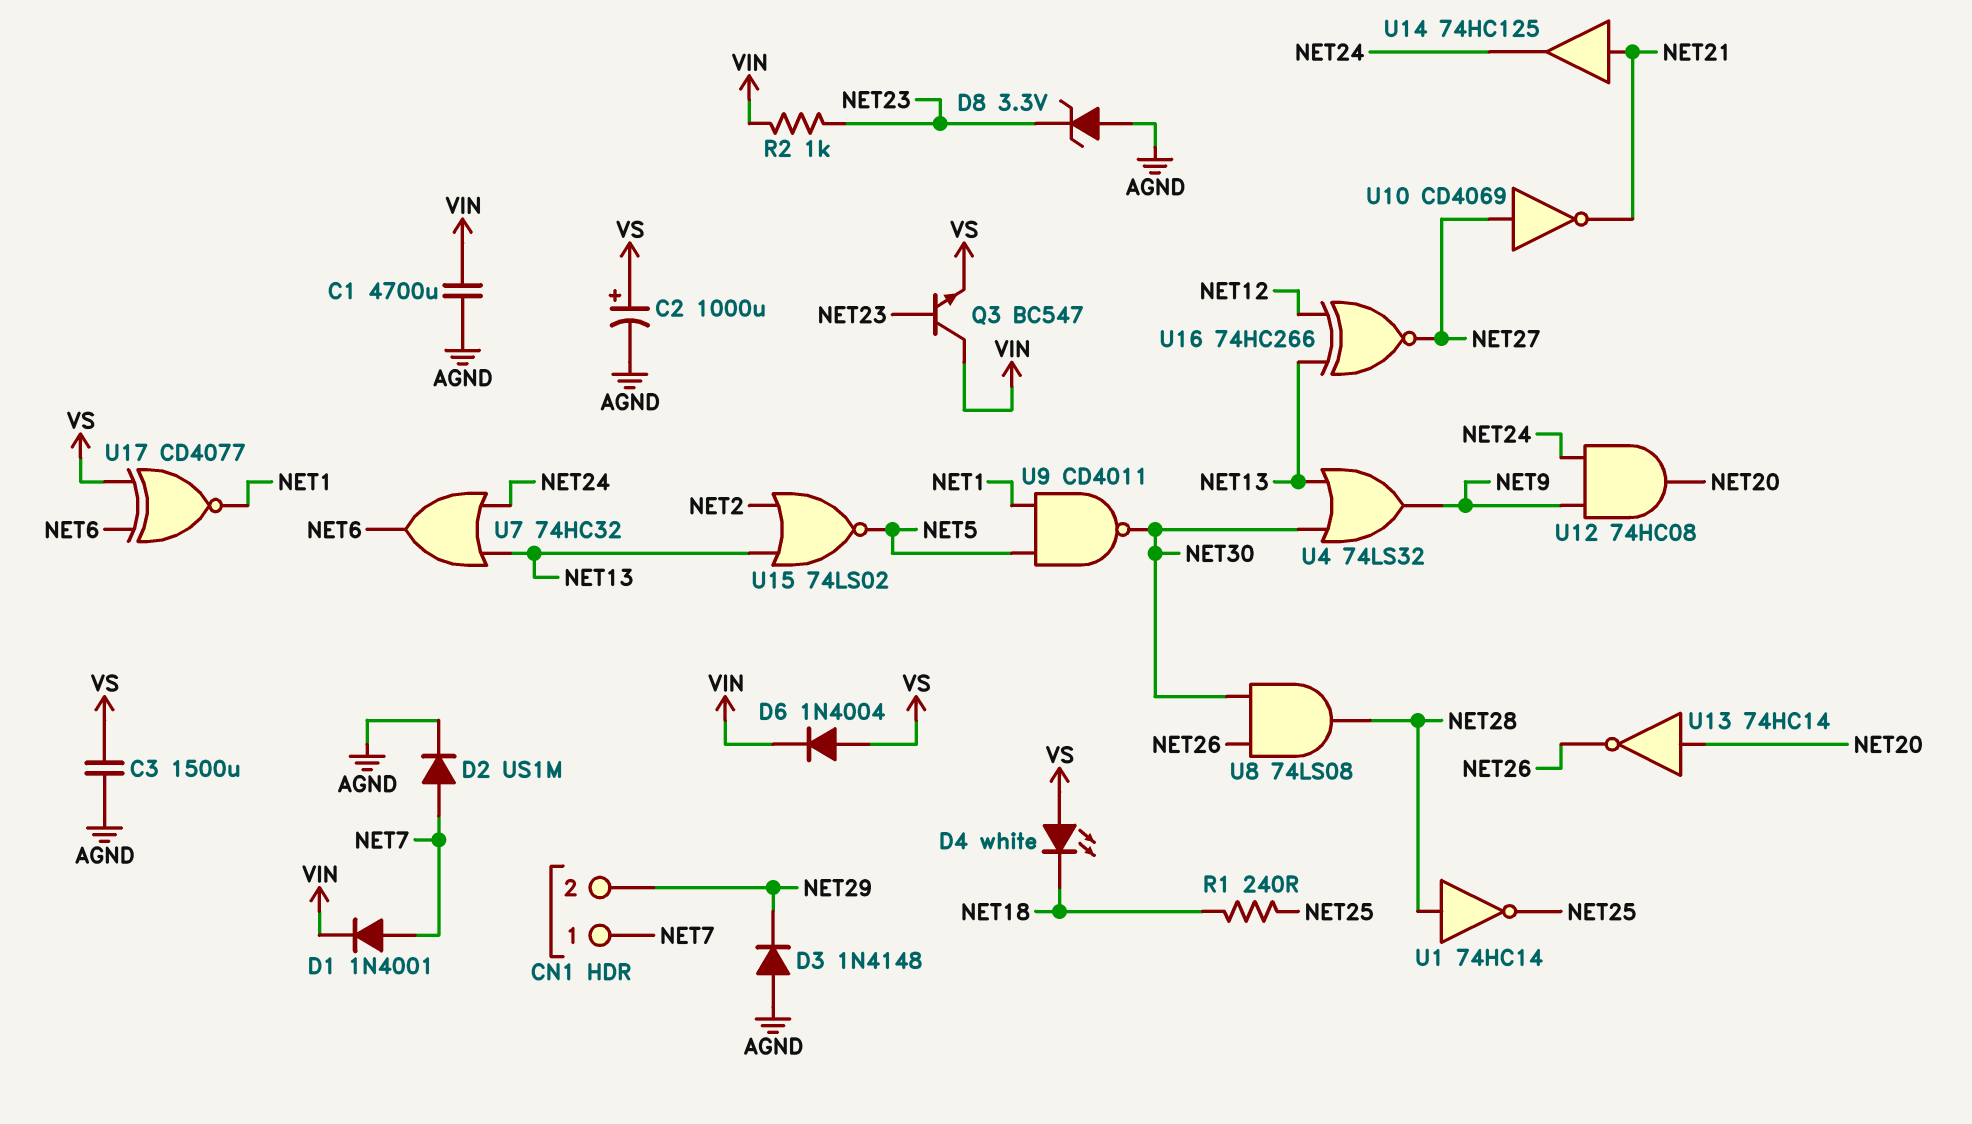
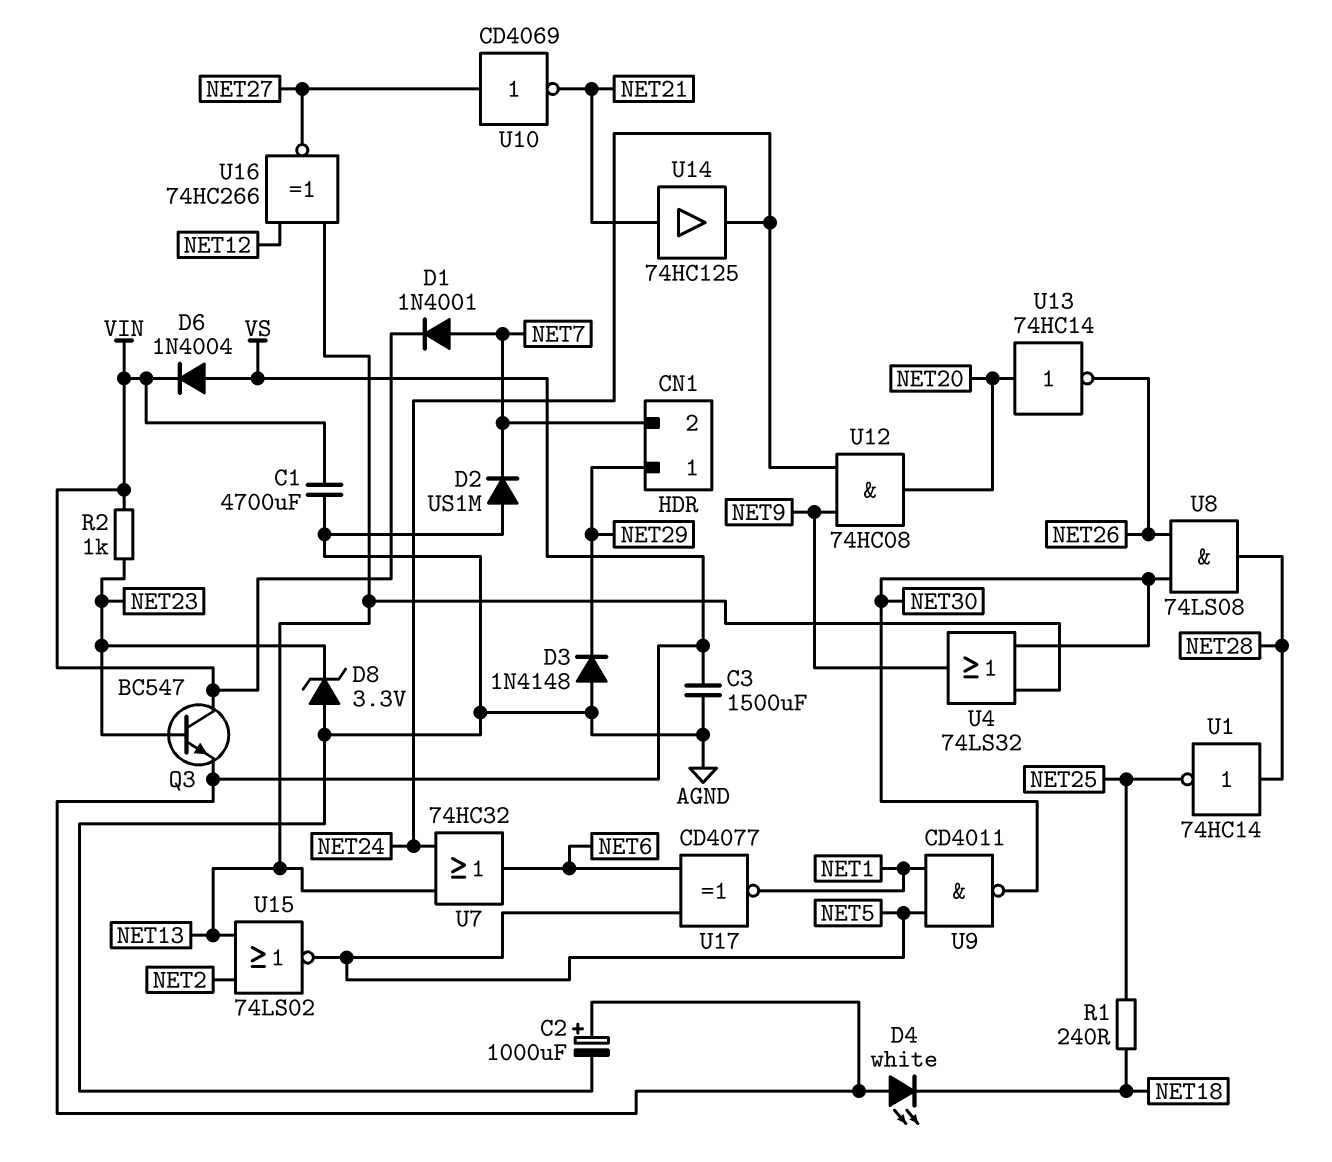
CN1 pin 1: NET7 -> NET29
CN1 pin 2: NET29 -> NET7
D2: diode US1M (A NET7, K AGND) -> diode US1M (A AGND, K NET7)
U17: XNOR CD4077 (in NET6, in VS, out NET1) -> XNOR CD4077 (in NET5, in NET6, out NET1)

